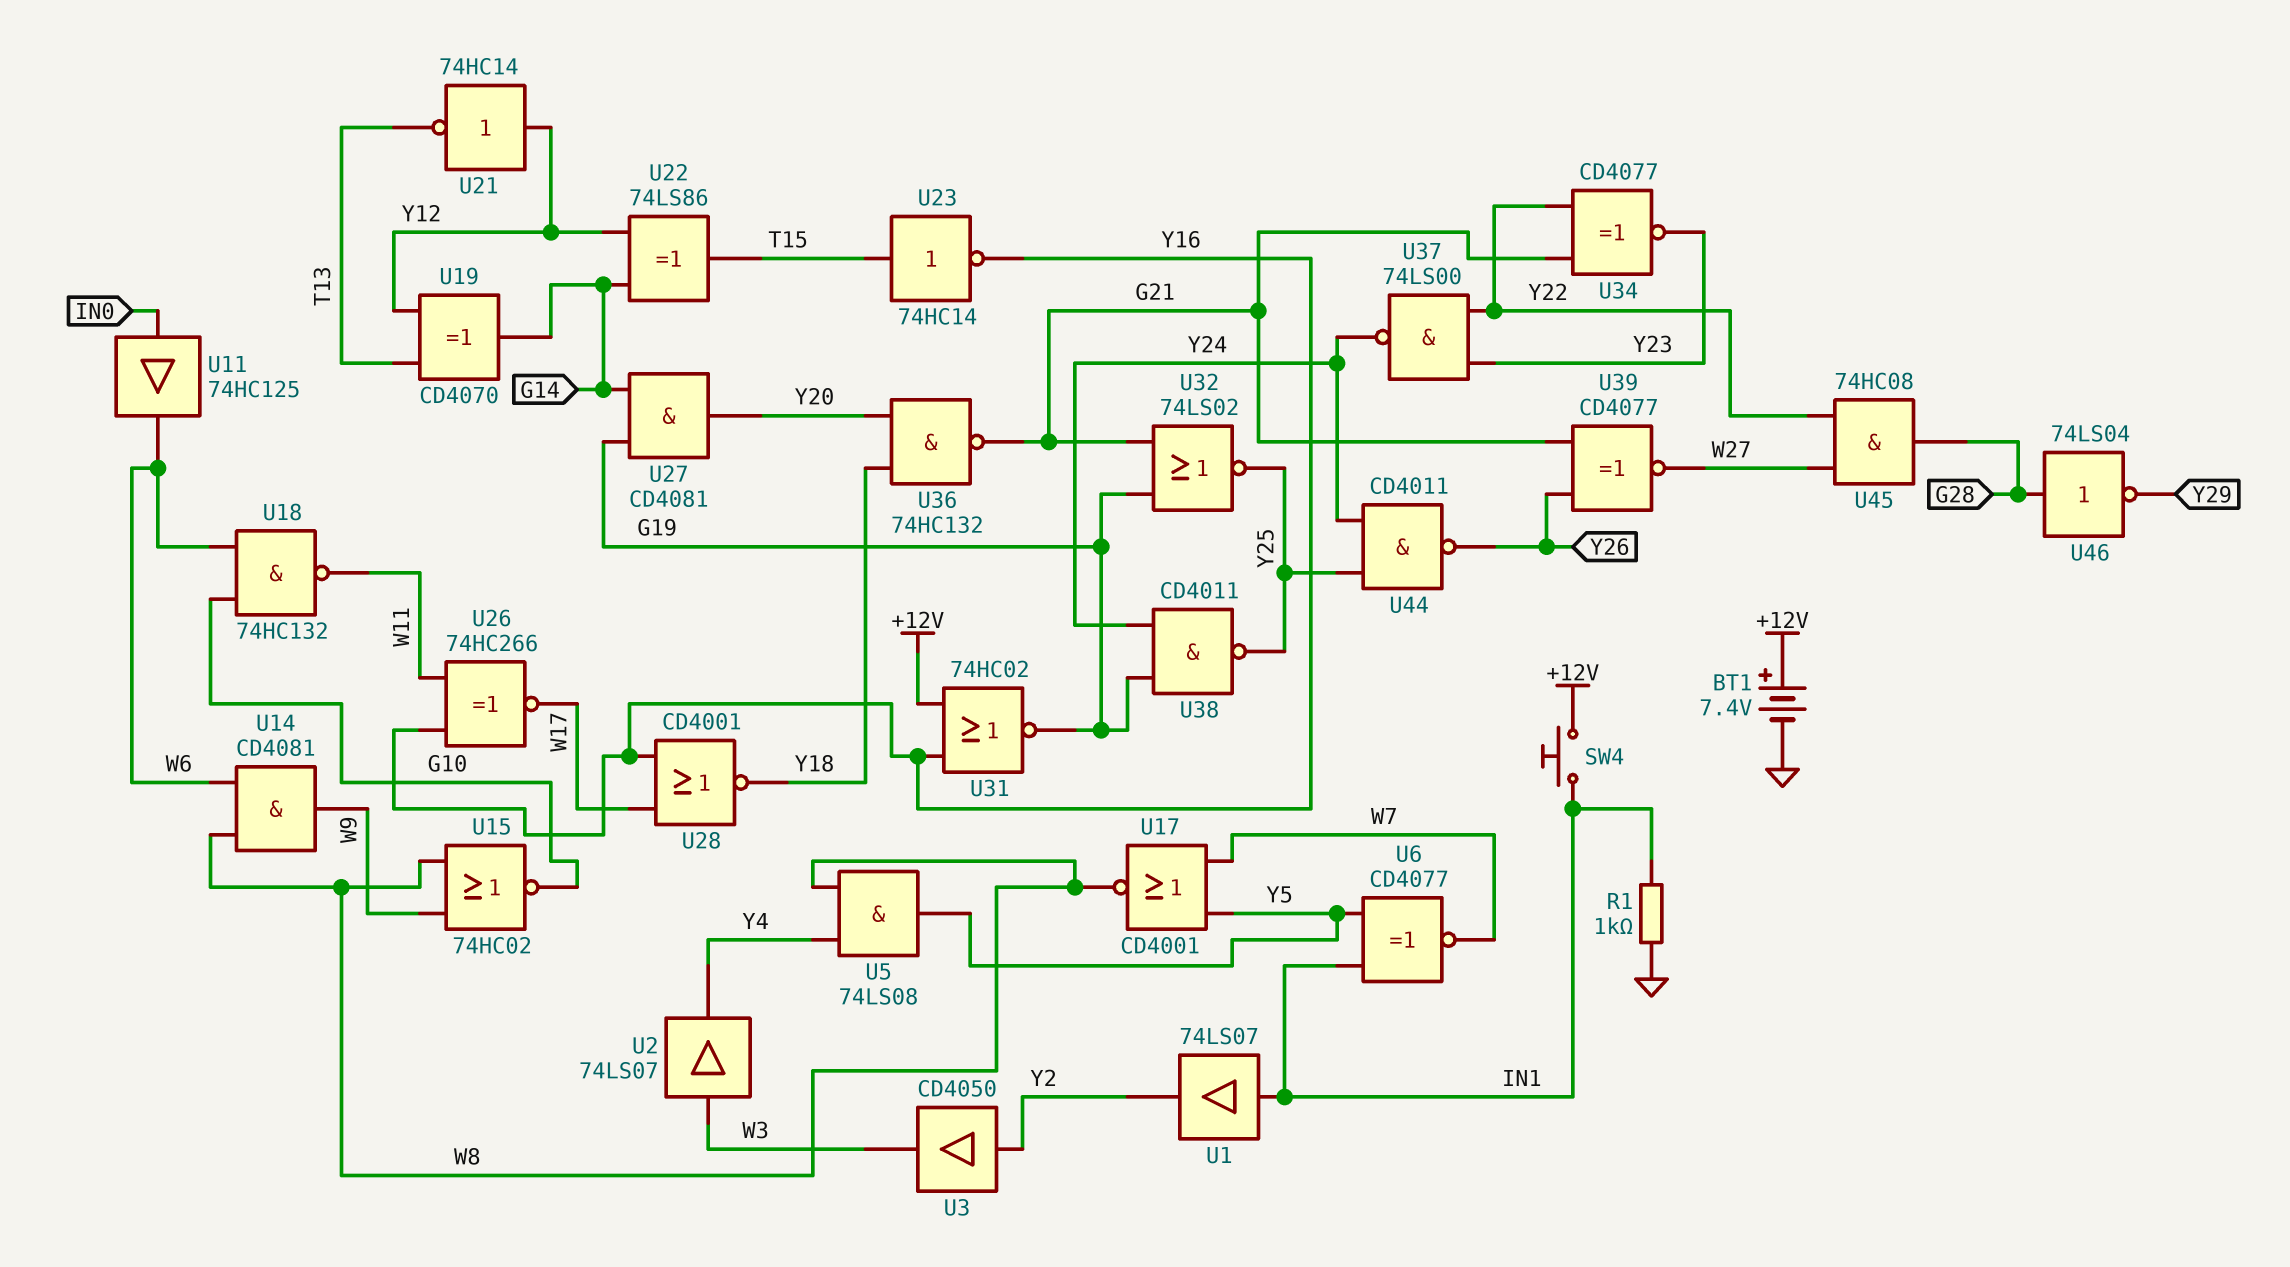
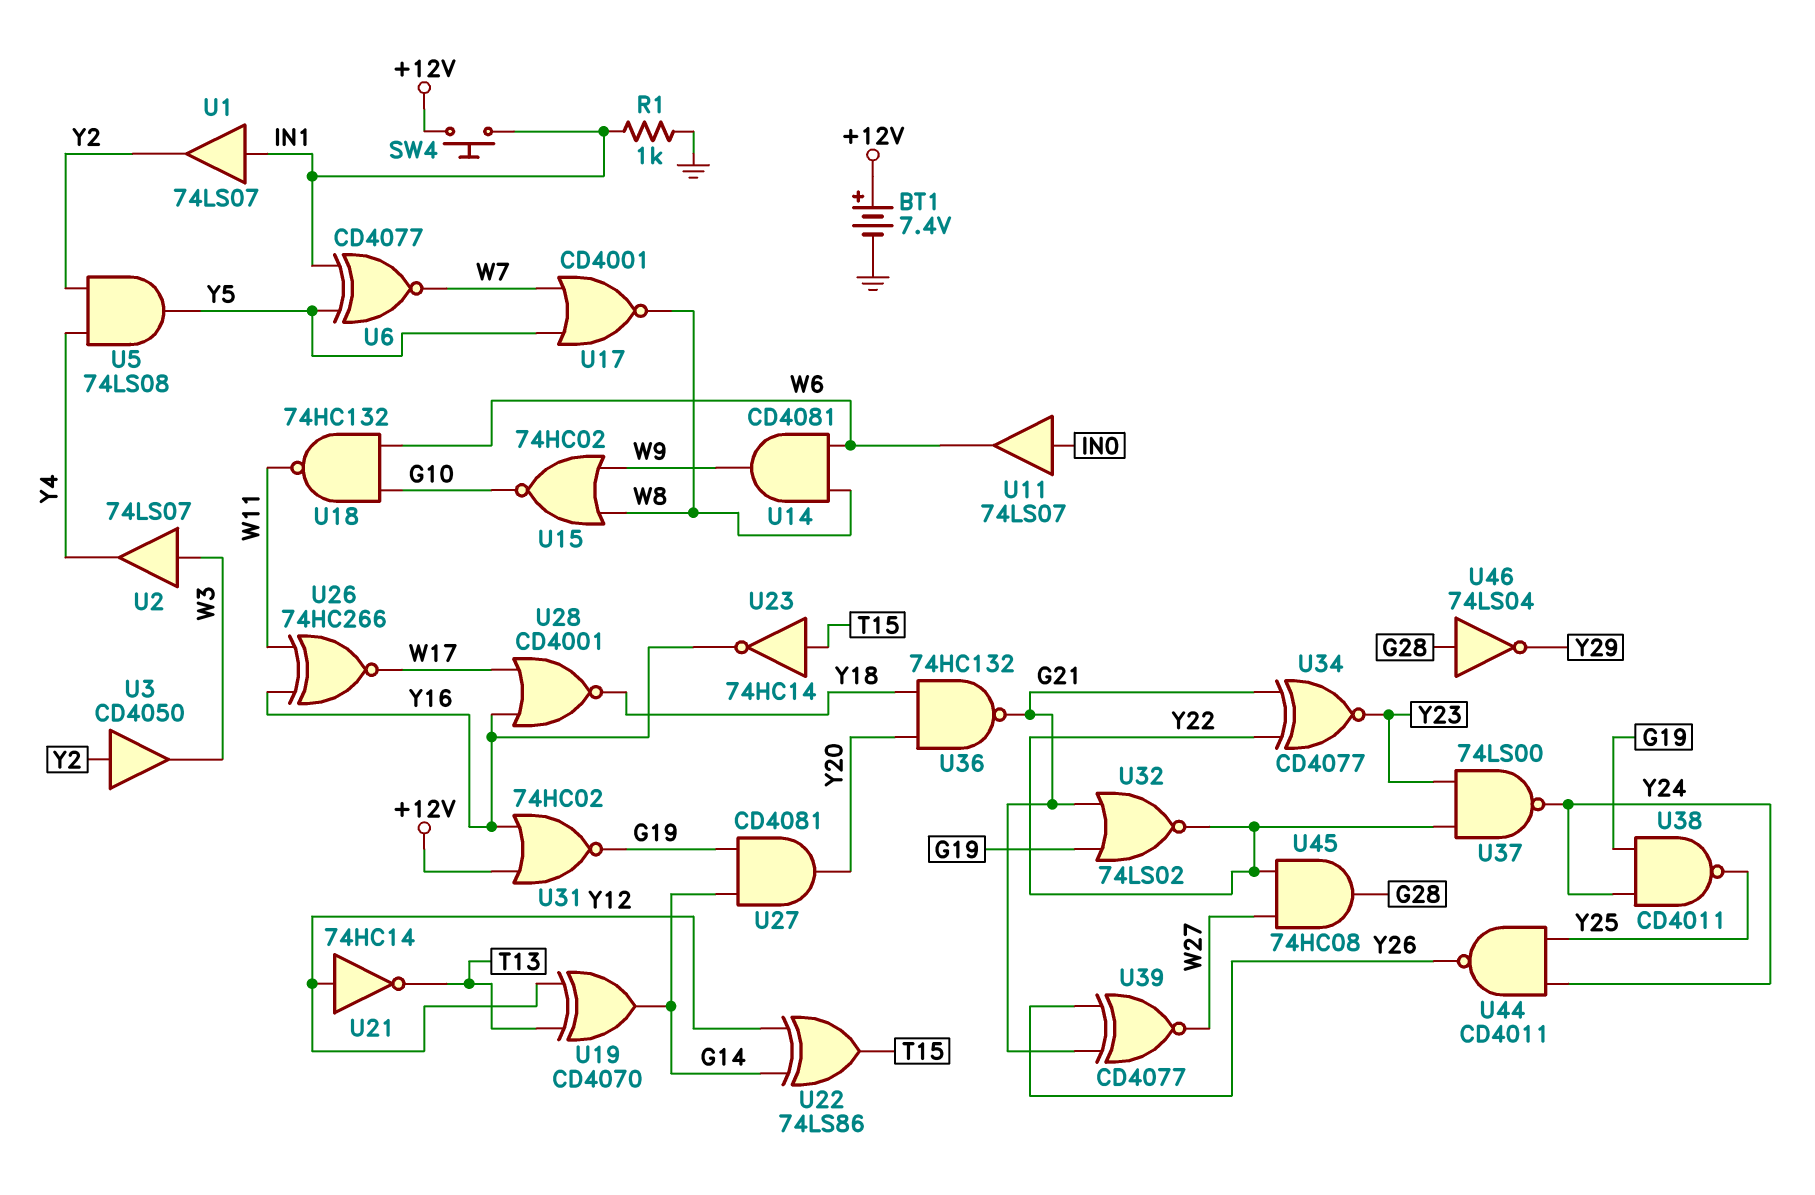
U5: AND 74LS08 (in W8, in Y4, out Y5) -> AND 74LS08 (in Y2, in Y4, out Y5)
U11: buffer 74HC125 (in IN0, out W6) -> buffer 74LS07 (in IN0, out W6)
U32: NOR 74LS02 (in G19, in G21, out Y25) -> NOR 74LS02 (in G19, in G21, out Y22)

